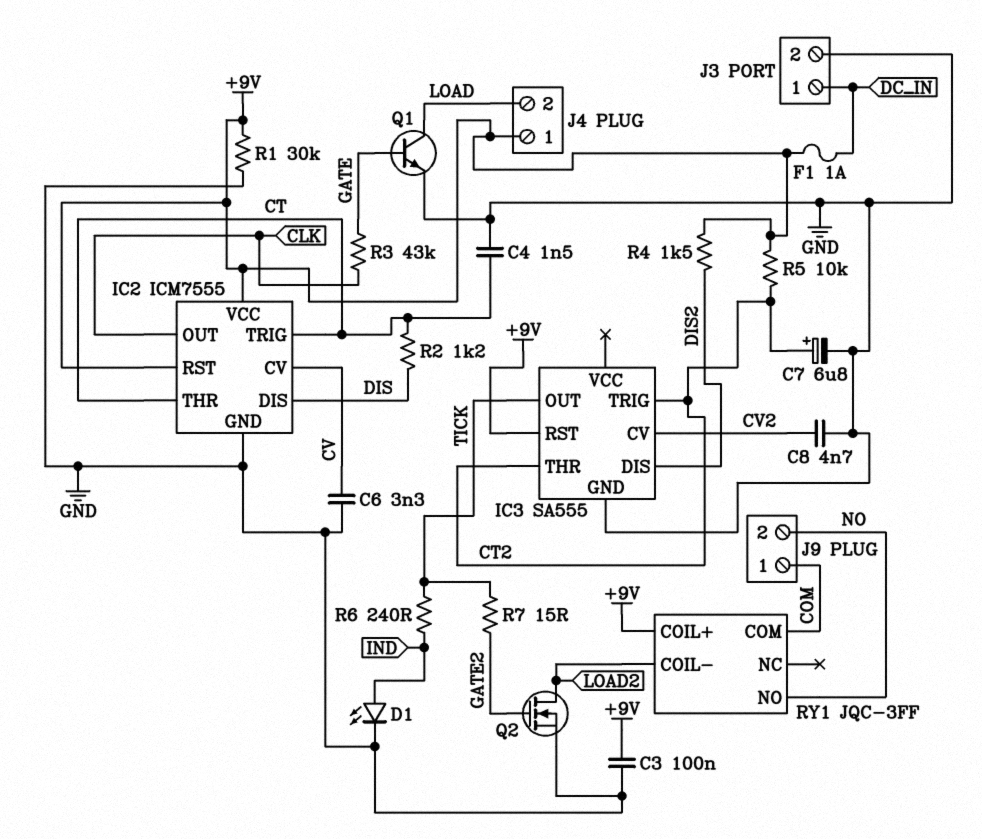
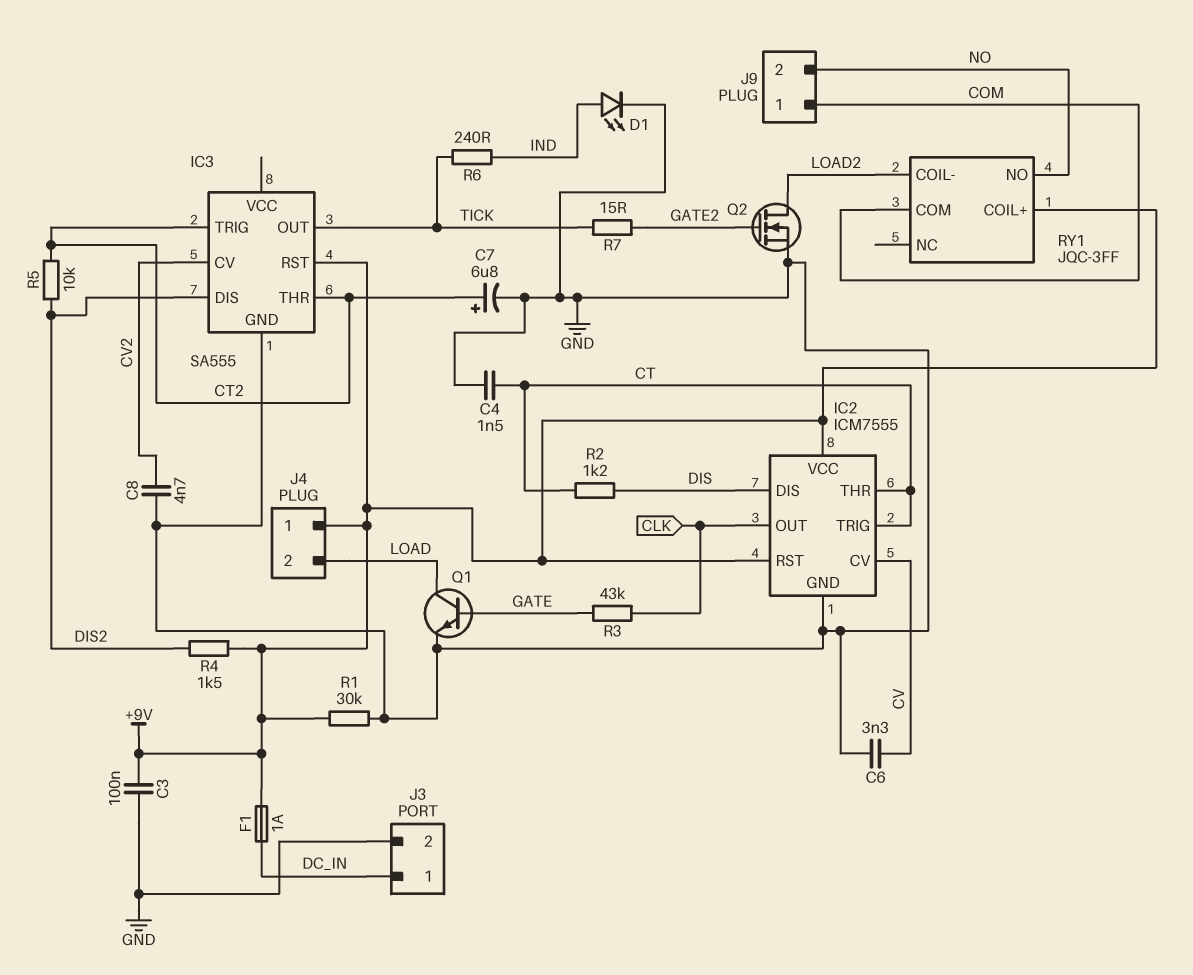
R5: 10k (+9V, CT2) -> 10k (CT2, DIS2)

